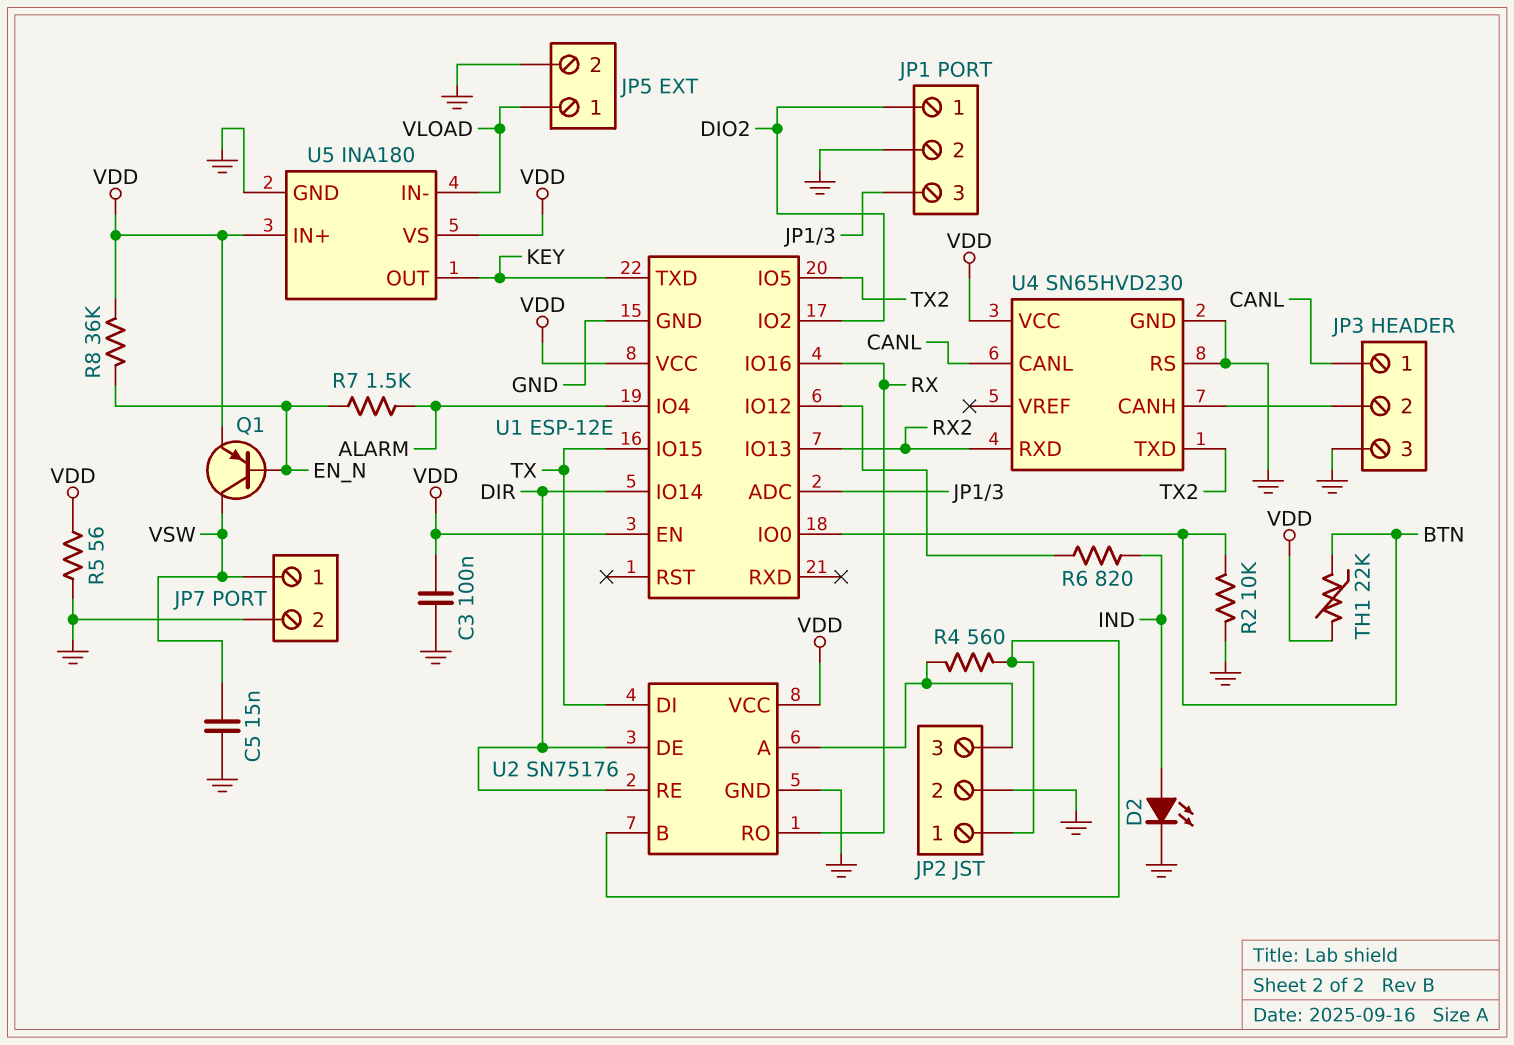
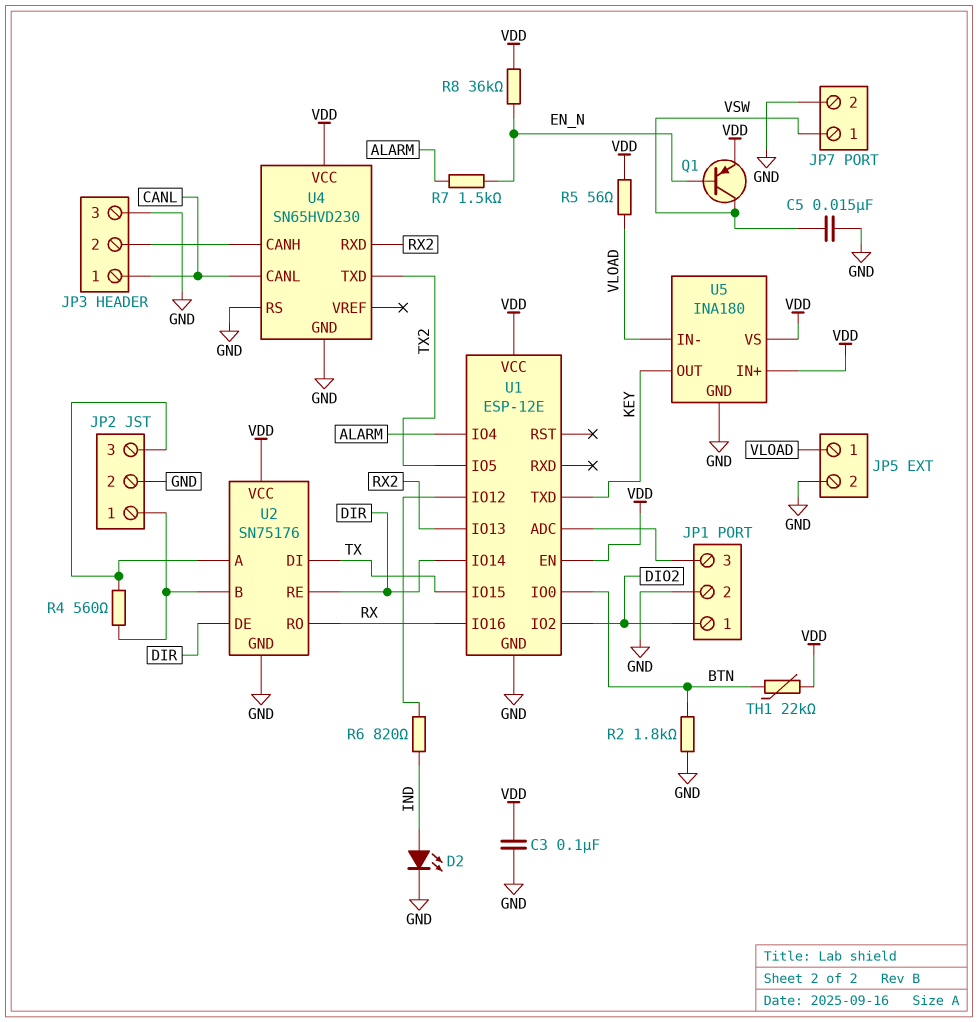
R2: 10k (BTN, GND) -> 1.8k (BTN, GND)
R5: 56 (GND, VDD) -> 56 (VDD, VLOAD)

